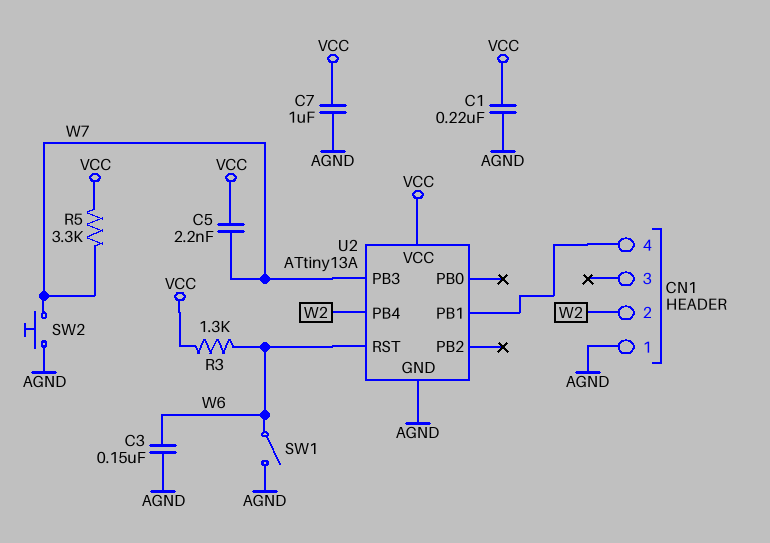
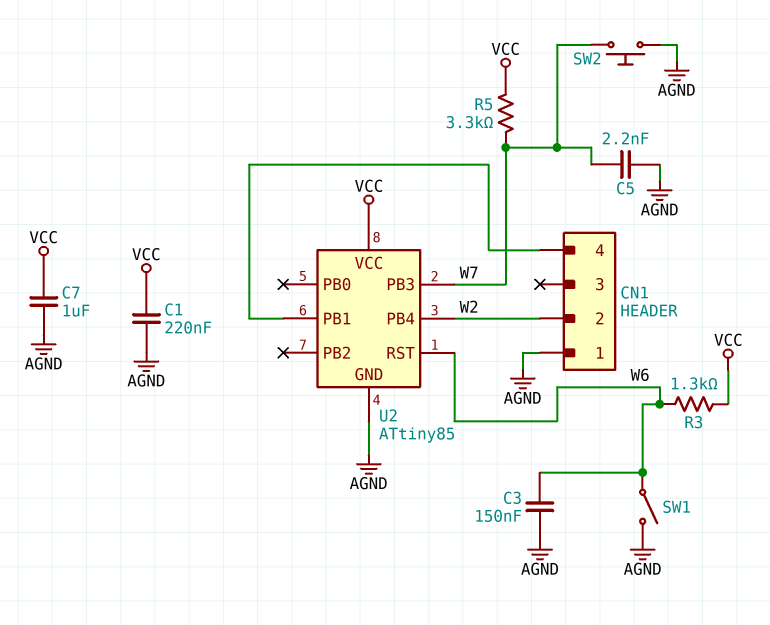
C5: 2.2nF (VCC, W7) -> 2.2nF (AGND, W7)
U2: ATtiny13A -> ATtiny85

